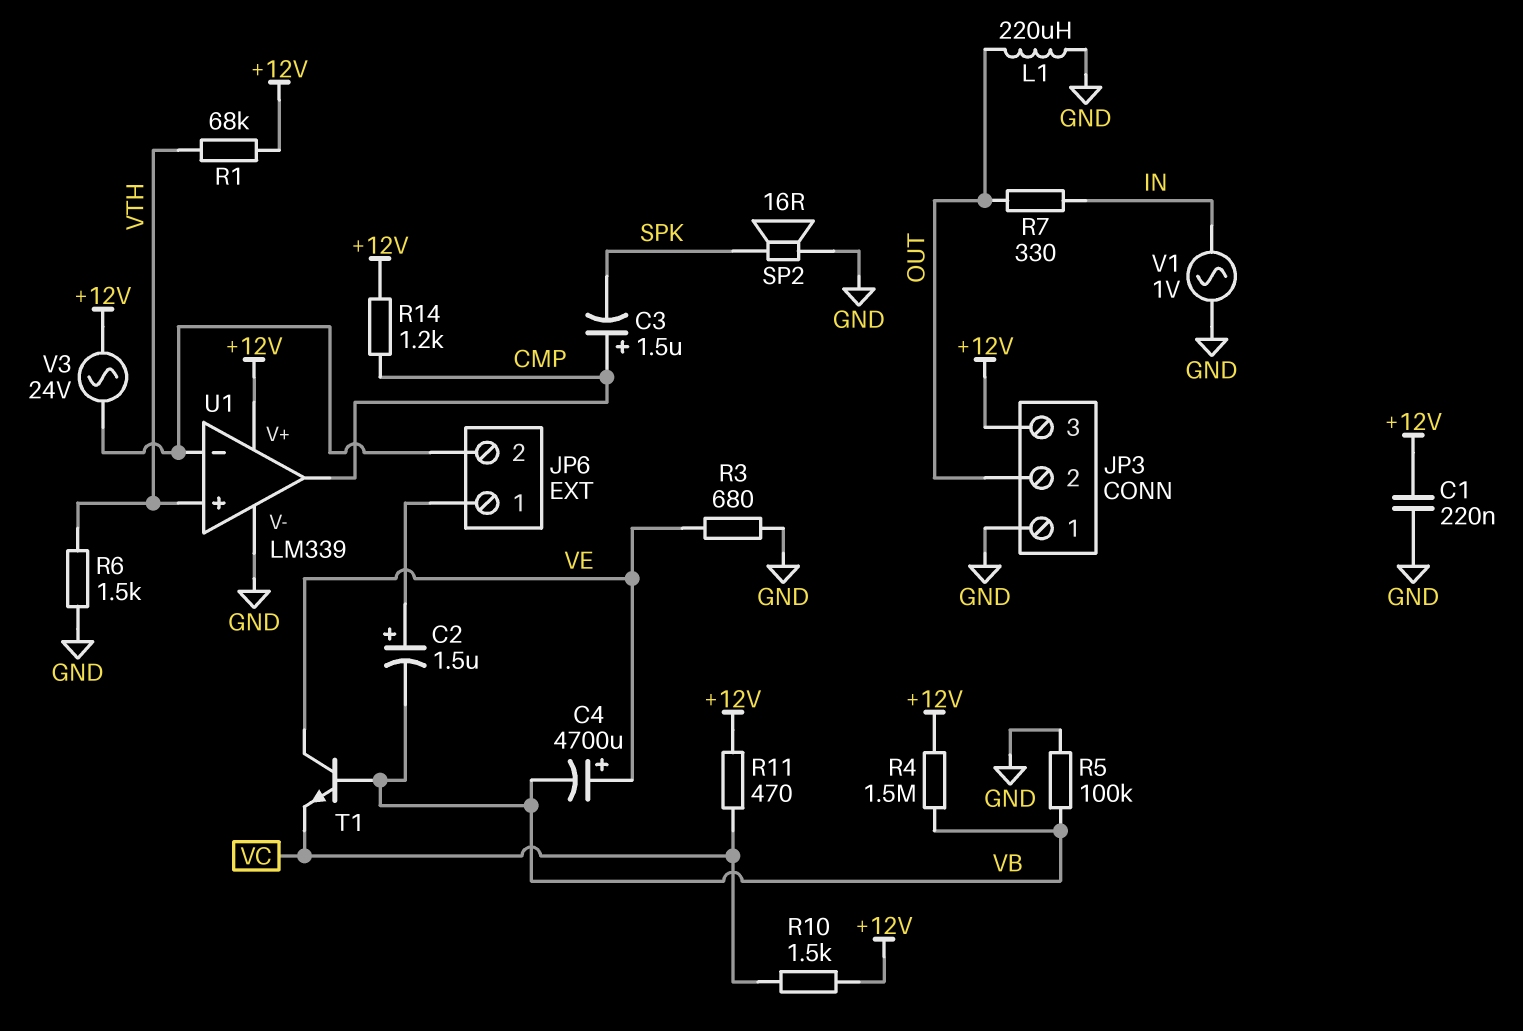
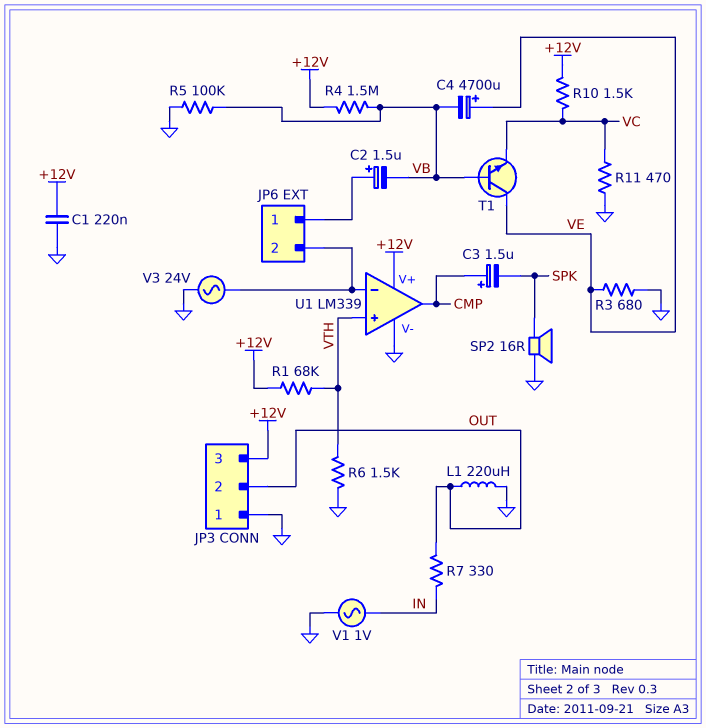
R11: 470 (+12V, VC) -> 470 (GND, VC)
R14: 1.2k (+12V, CMP) -> none
V3: AC 24V (+12V, JP6/2) -> AC 24V (GND, JP6/2)

